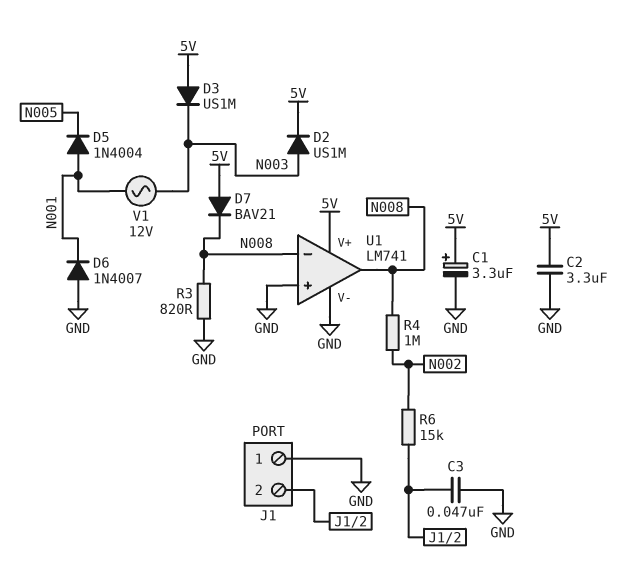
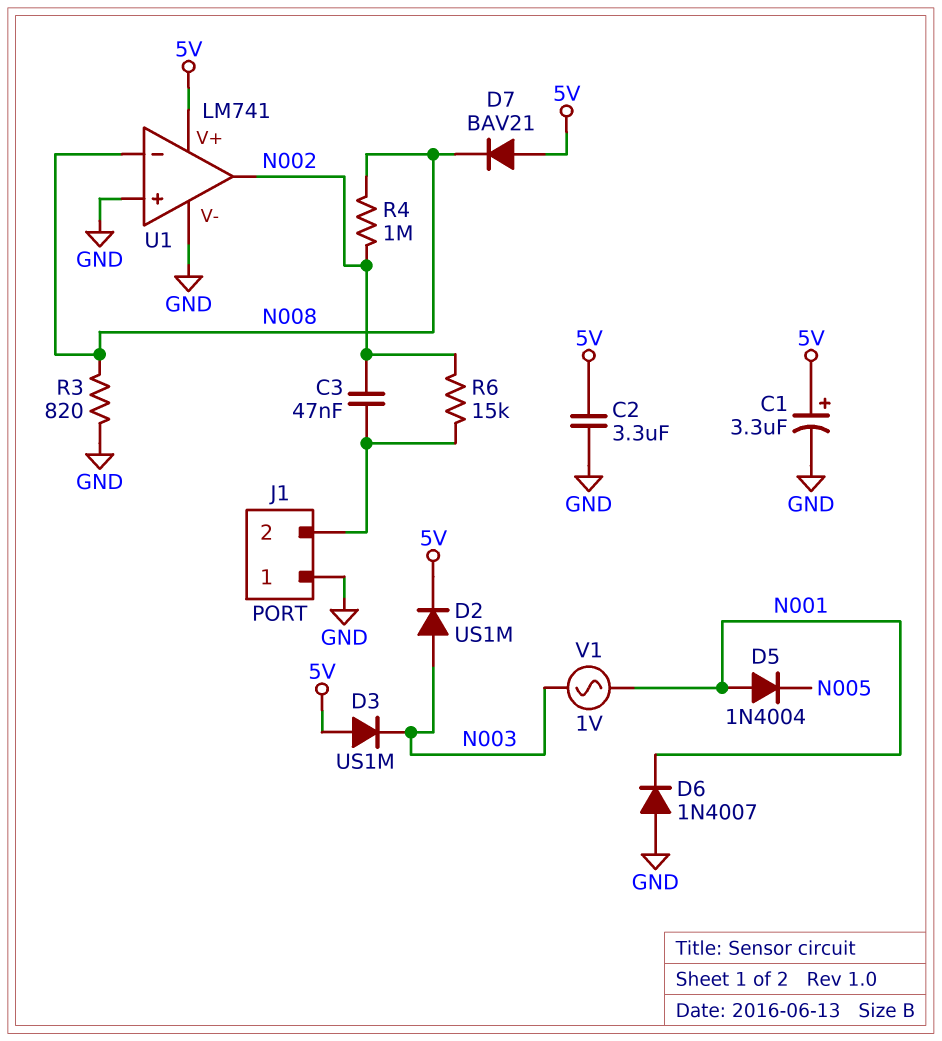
C3: 47nF (GND, J1/2) -> 47nF (J1/2, N002)
U1 pin out: N008 -> N002
V1: AC 12V (N001, N003) -> AC 1V (N001, N003)

